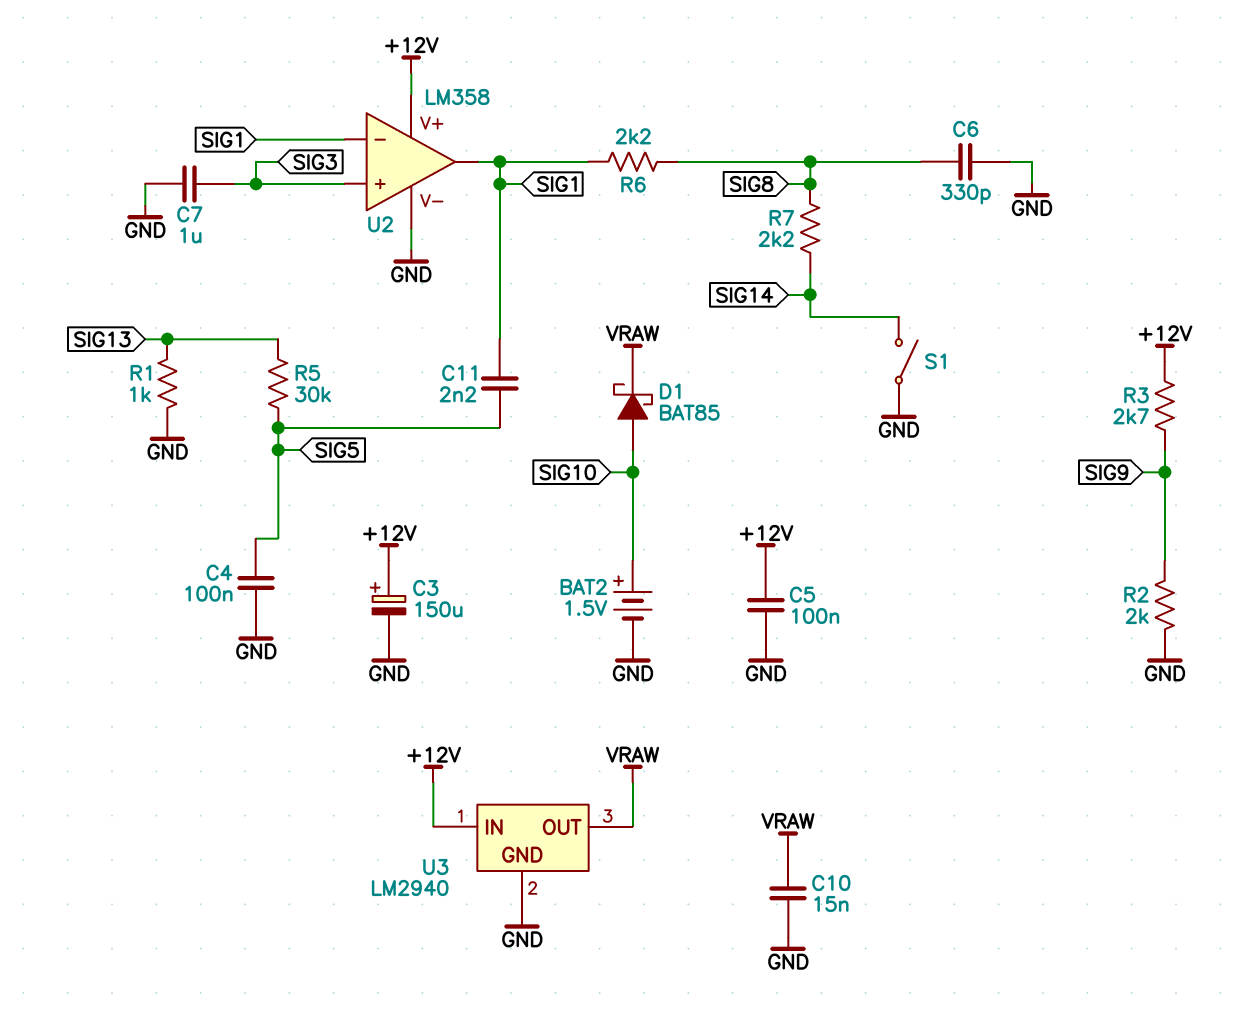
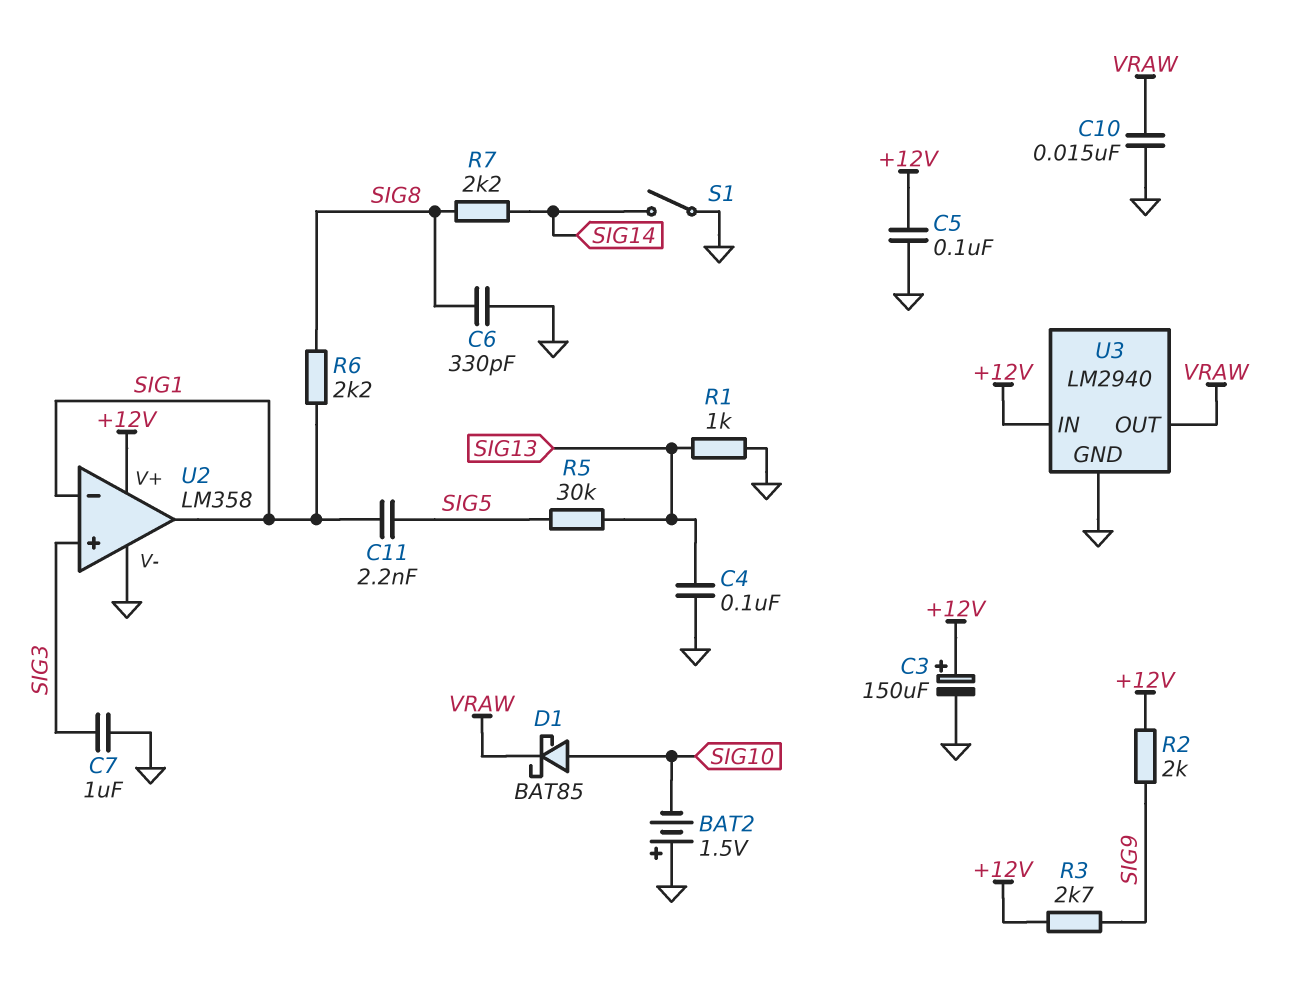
BAT2: 1.5V (plus SIG10, minus GND) -> 1.5V (plus GND, minus SIG10)
C4: 100nF (GND, SIG5) -> 100nF (GND, SIG13)
R2: 2k (GND, SIG9) -> 2k (+12V, SIG9)

